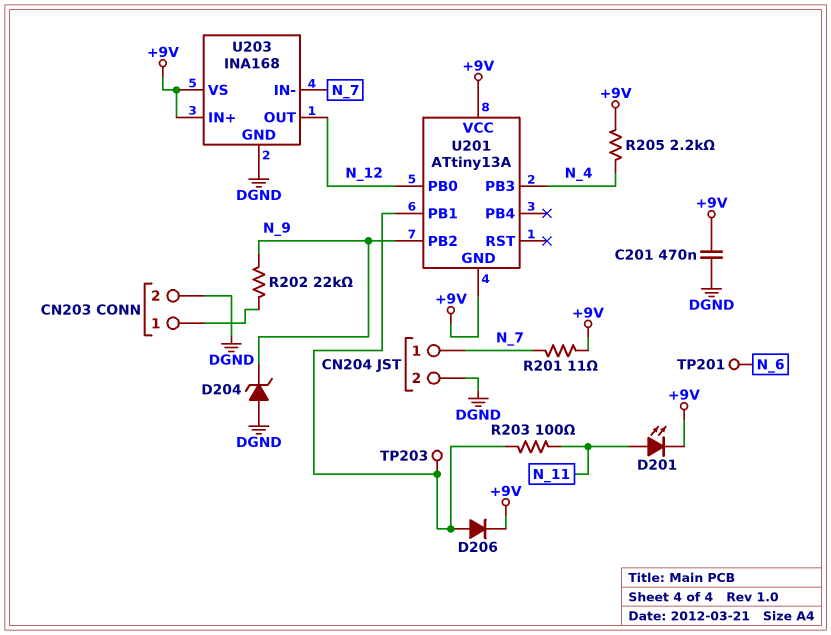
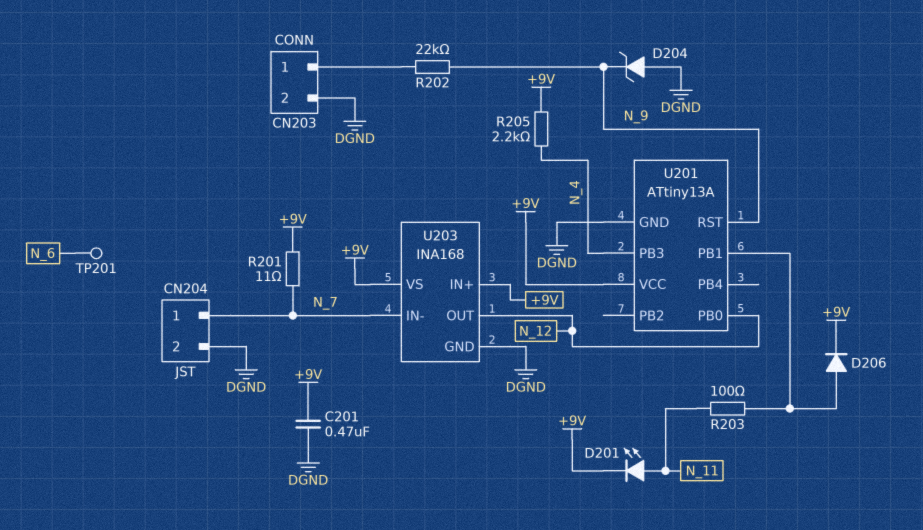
TP203: test point (U201/PB1) -> none
U201 pin GND: +9V -> DGND
U201 pin PB2: N_9 -> none
U201 pin RST: none -> N_9

